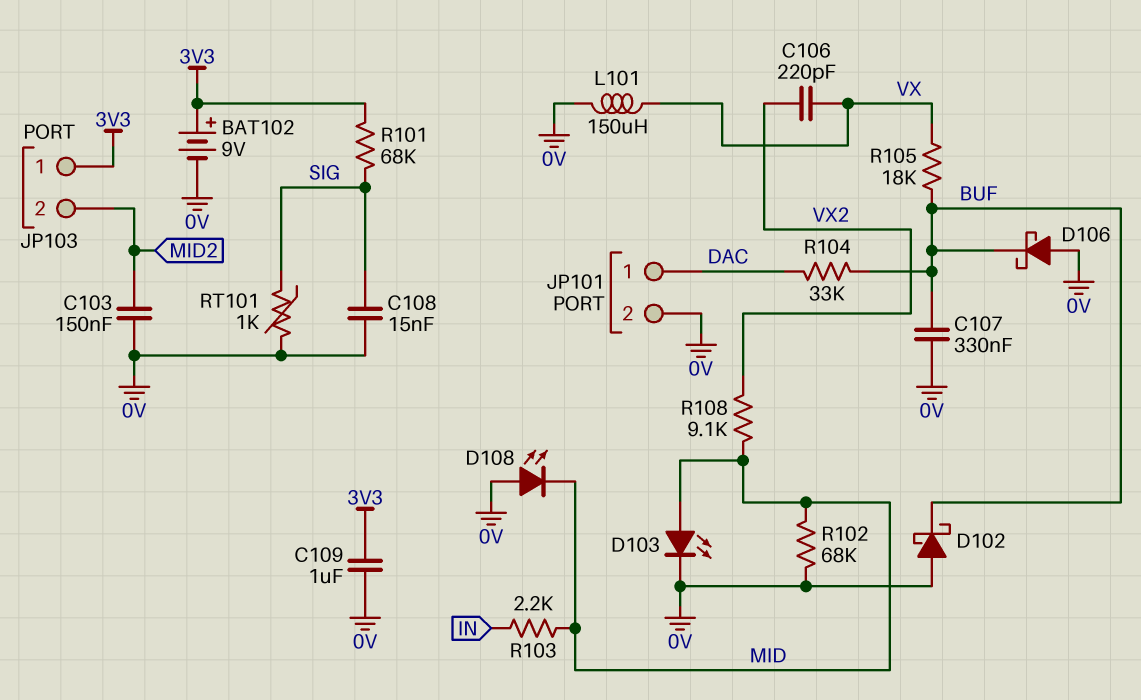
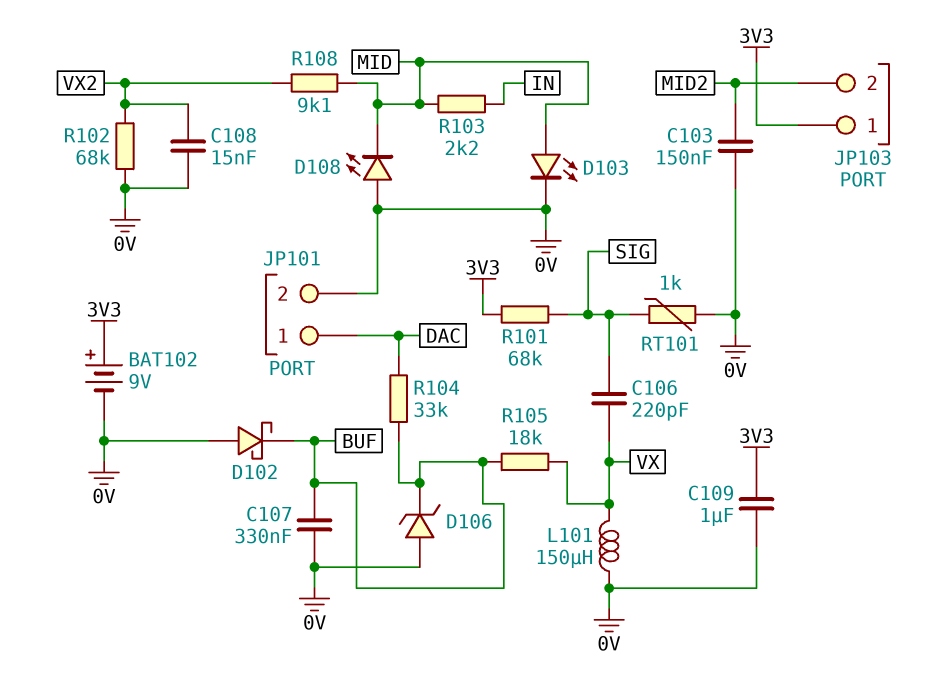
C106: 220pF (VX, VX2) -> 220pF (SIG, VX)
C108: 15nF (0V, SIG) -> 15nF (0V, VX2)
D106: schottky (A 0V, K BUF) -> zener (A 0V, K BUF)
R102: 68k (0V, MID) -> 68k (0V, VX2)

